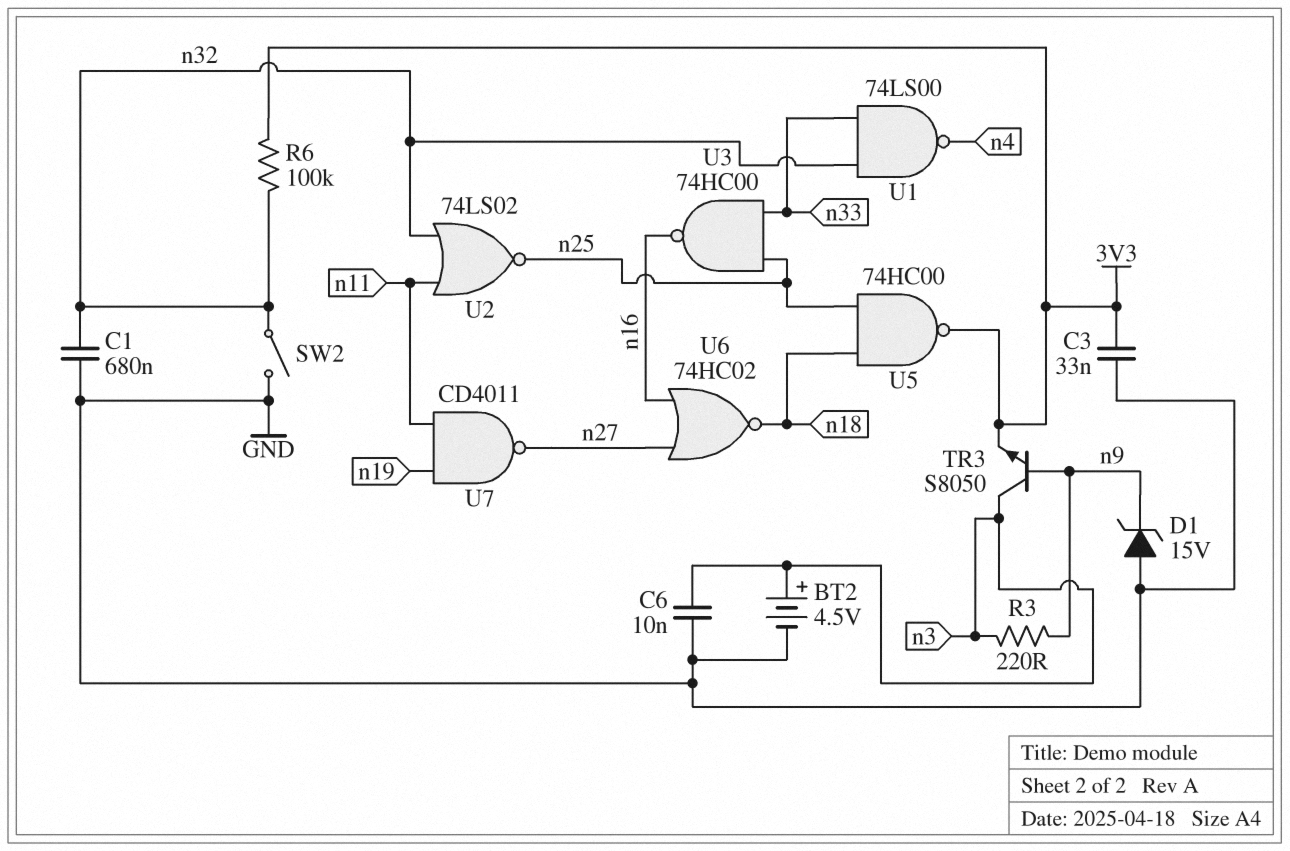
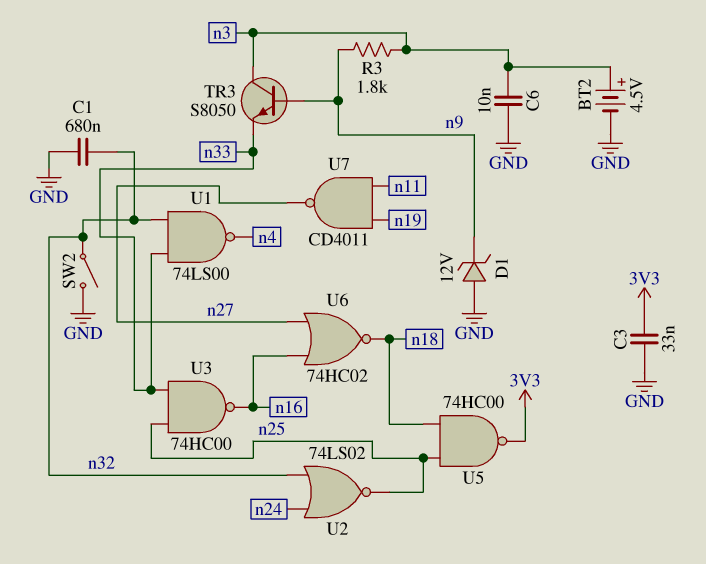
D1: zener 15V (A GND, K n9) -> zener 12V (A GND, K n9)
R3: 220 (n3, n9) -> 1.8k (n3, n9)
R6: 100k (3V3, n32) -> none
TR3: NPN S8050 (B n9, C n3, E 3V3) -> NPN S8050 (B n9, C n3, E n33)
U2: NOR 74LS02 (in n11, in n32, out n25) -> NOR 74LS02 (in n24, in n32, out n25)

